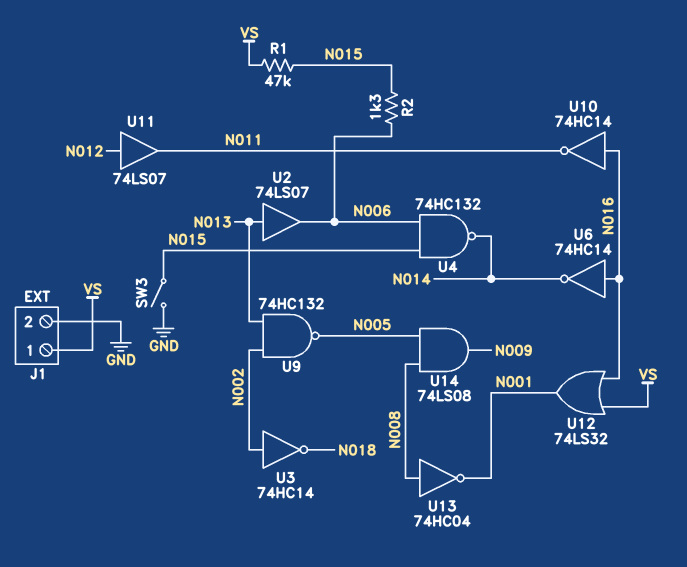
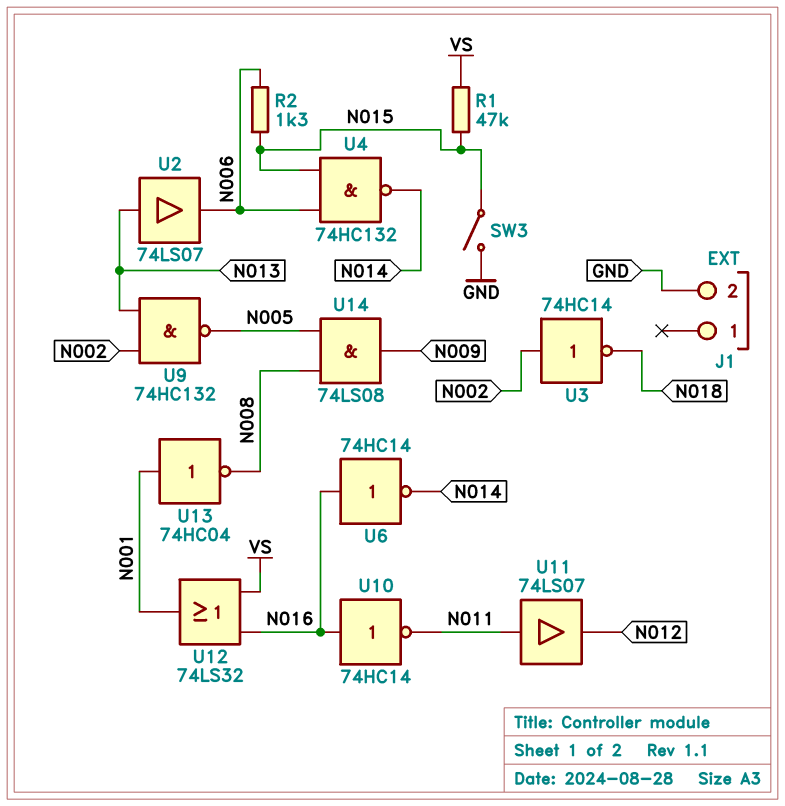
J1 pin 1: VS -> none
U11: buffer 74LS07 (in N012, out N011) -> buffer 74LS07 (in N011, out N012)
U13: NOT 74HC04 (in N008, out N001) -> NOT 74HC04 (in N001, out N008)

